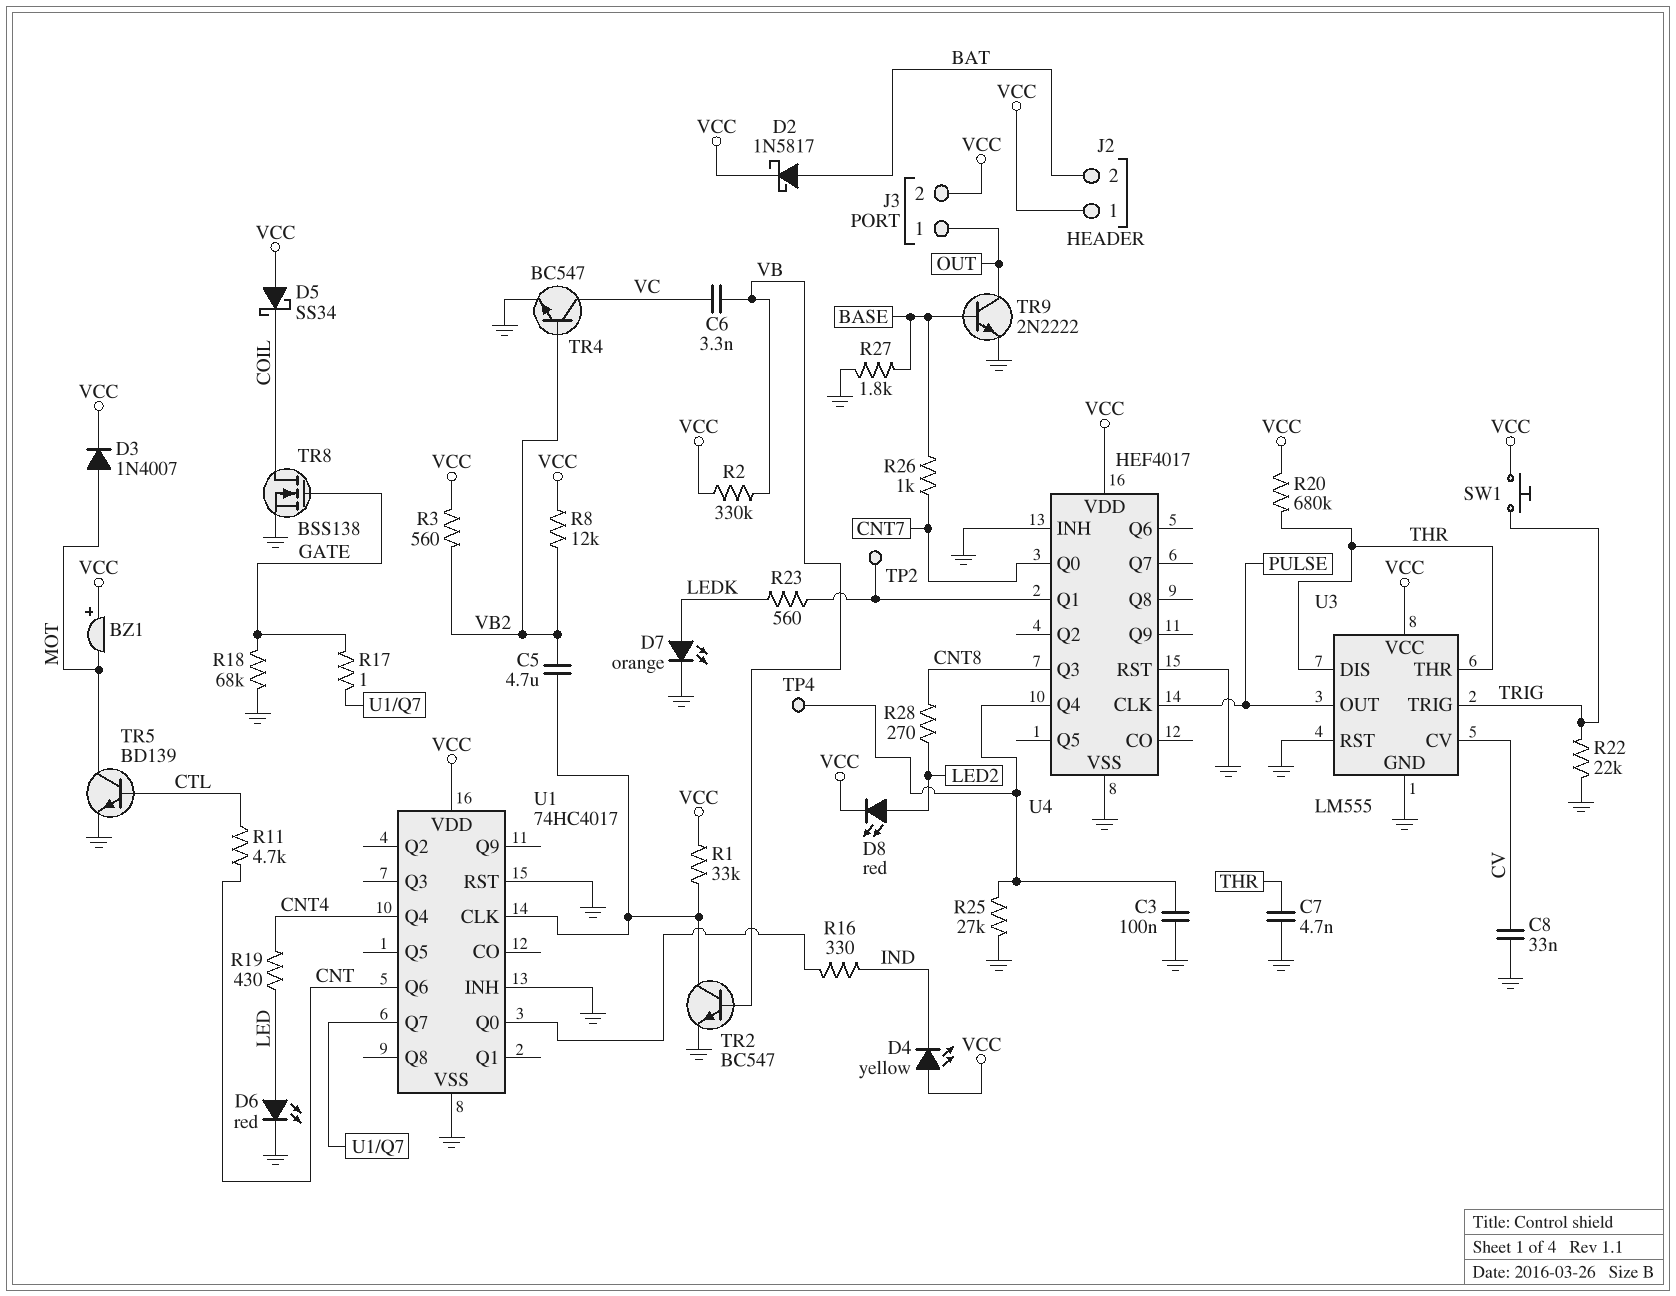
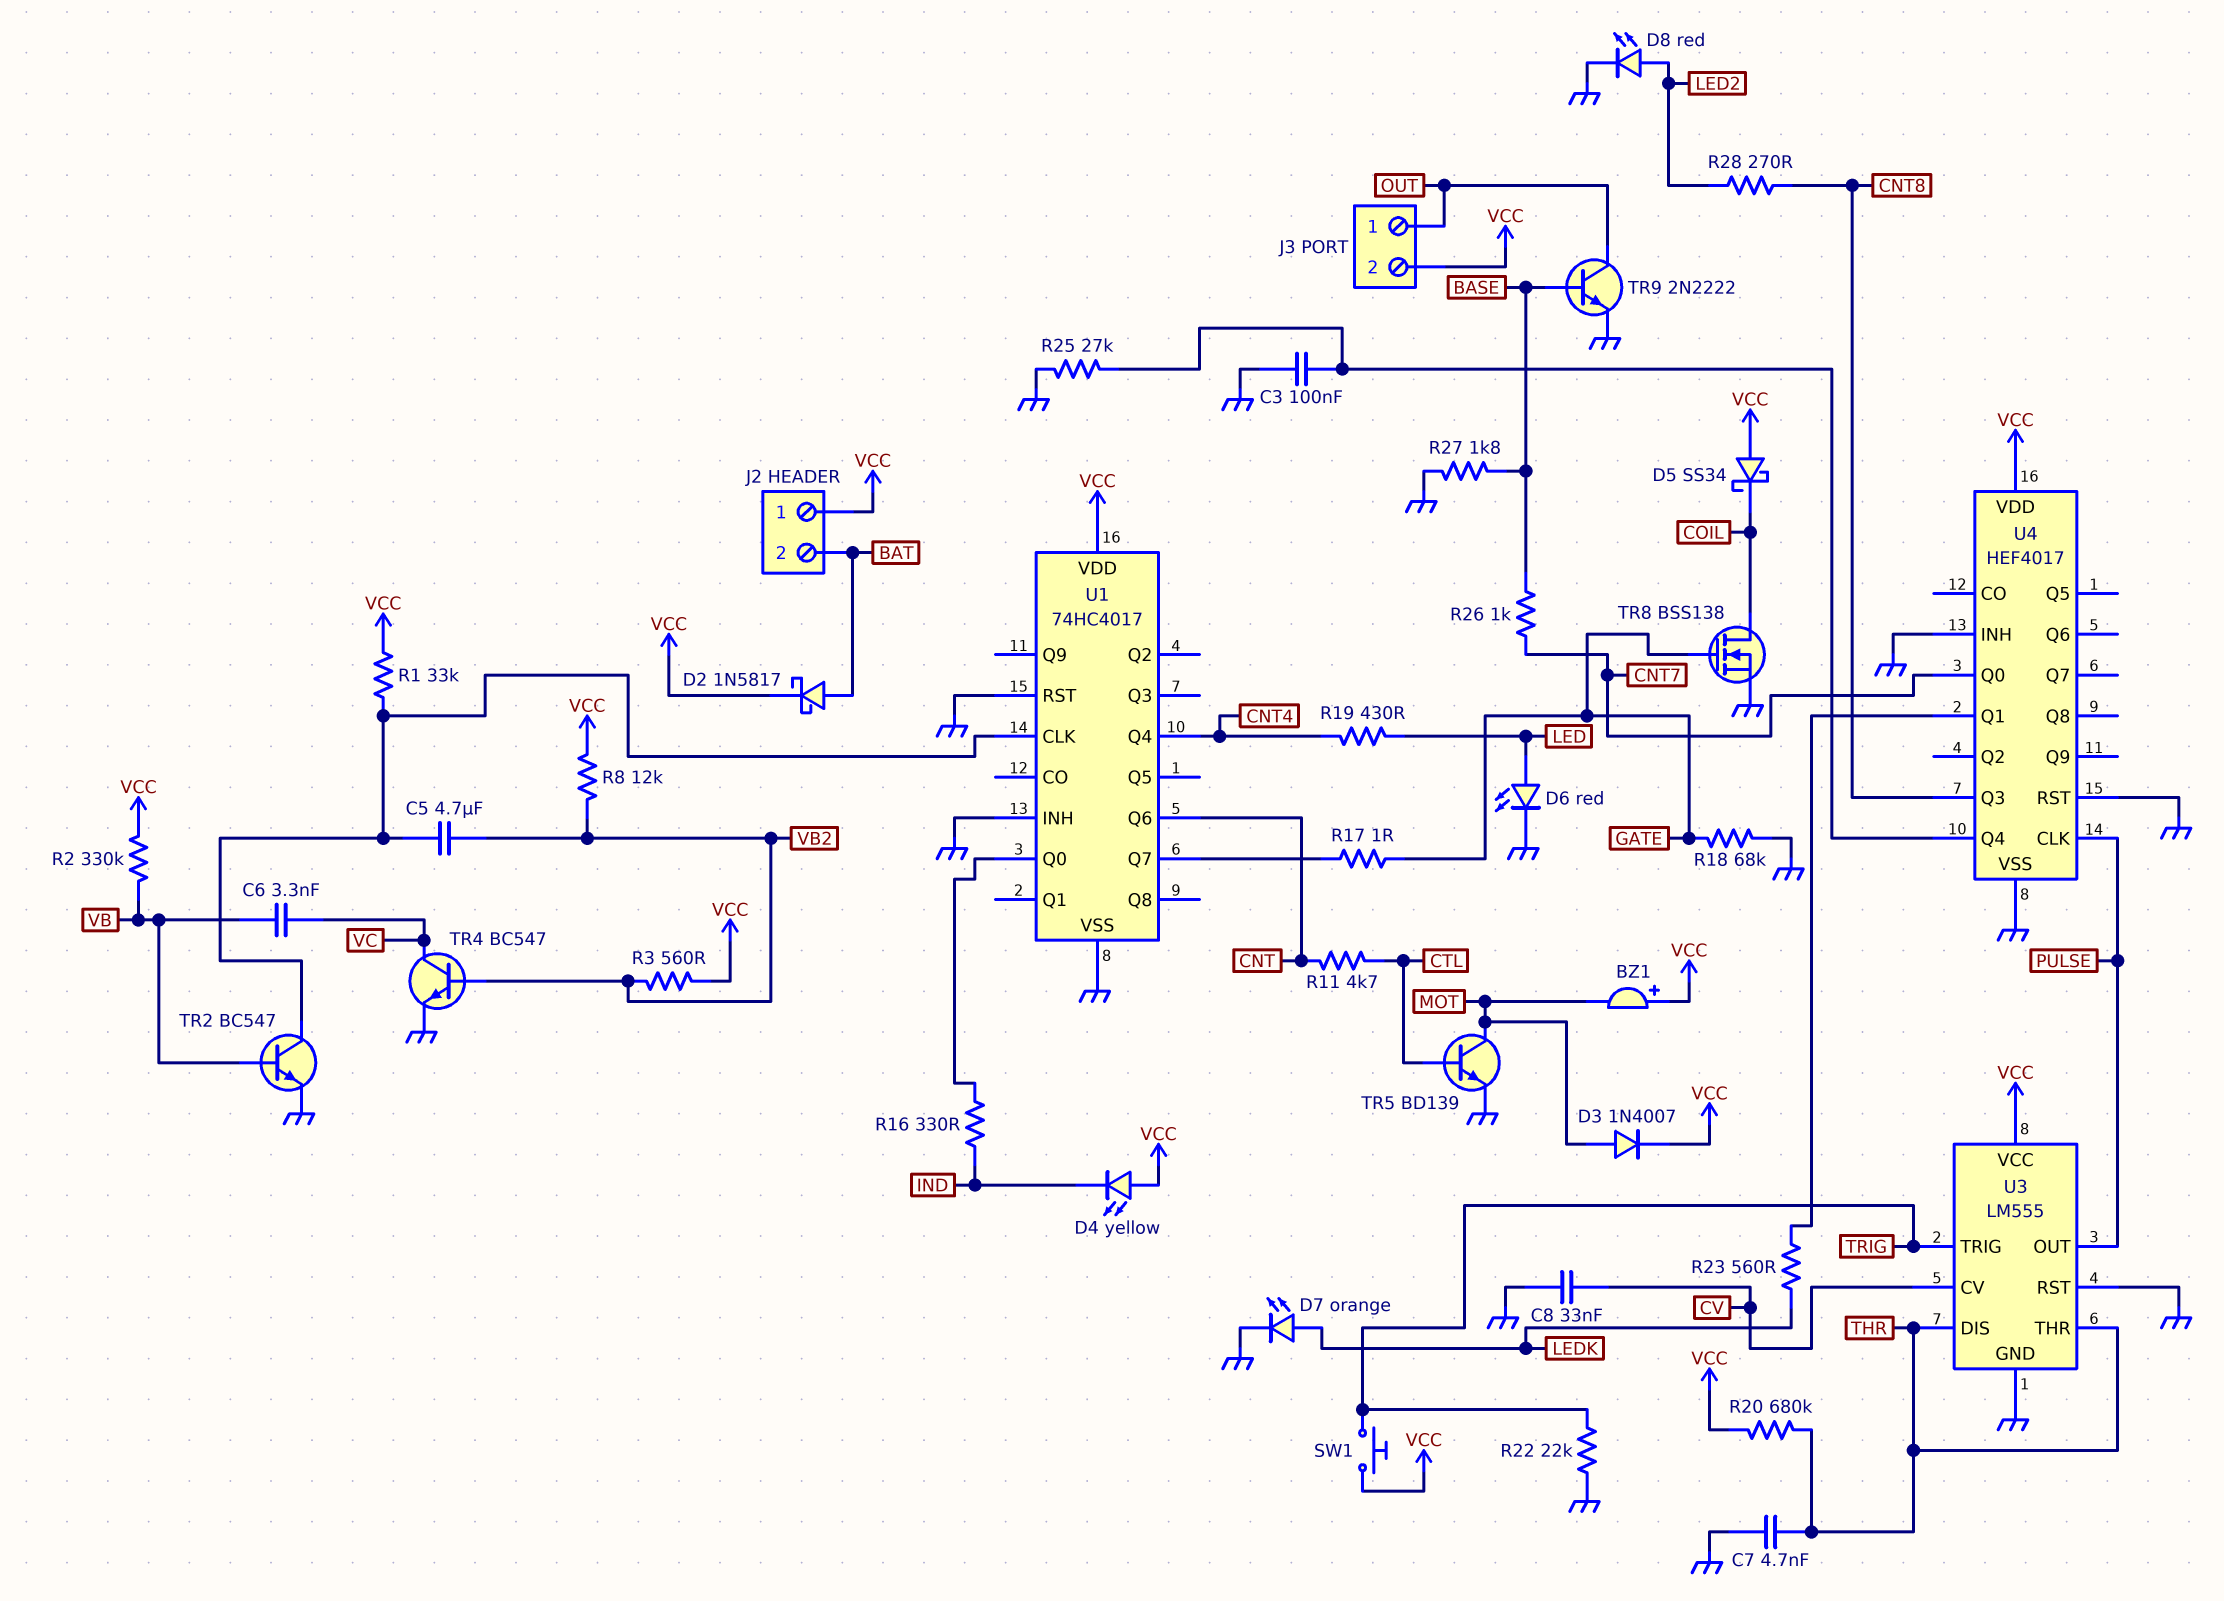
D8: LED red (A LED2, K VCC) -> LED red (A LED2, K GND)
TP2: test point (U4/Q1) -> none
TP4: test point (U4/Q4) -> none

